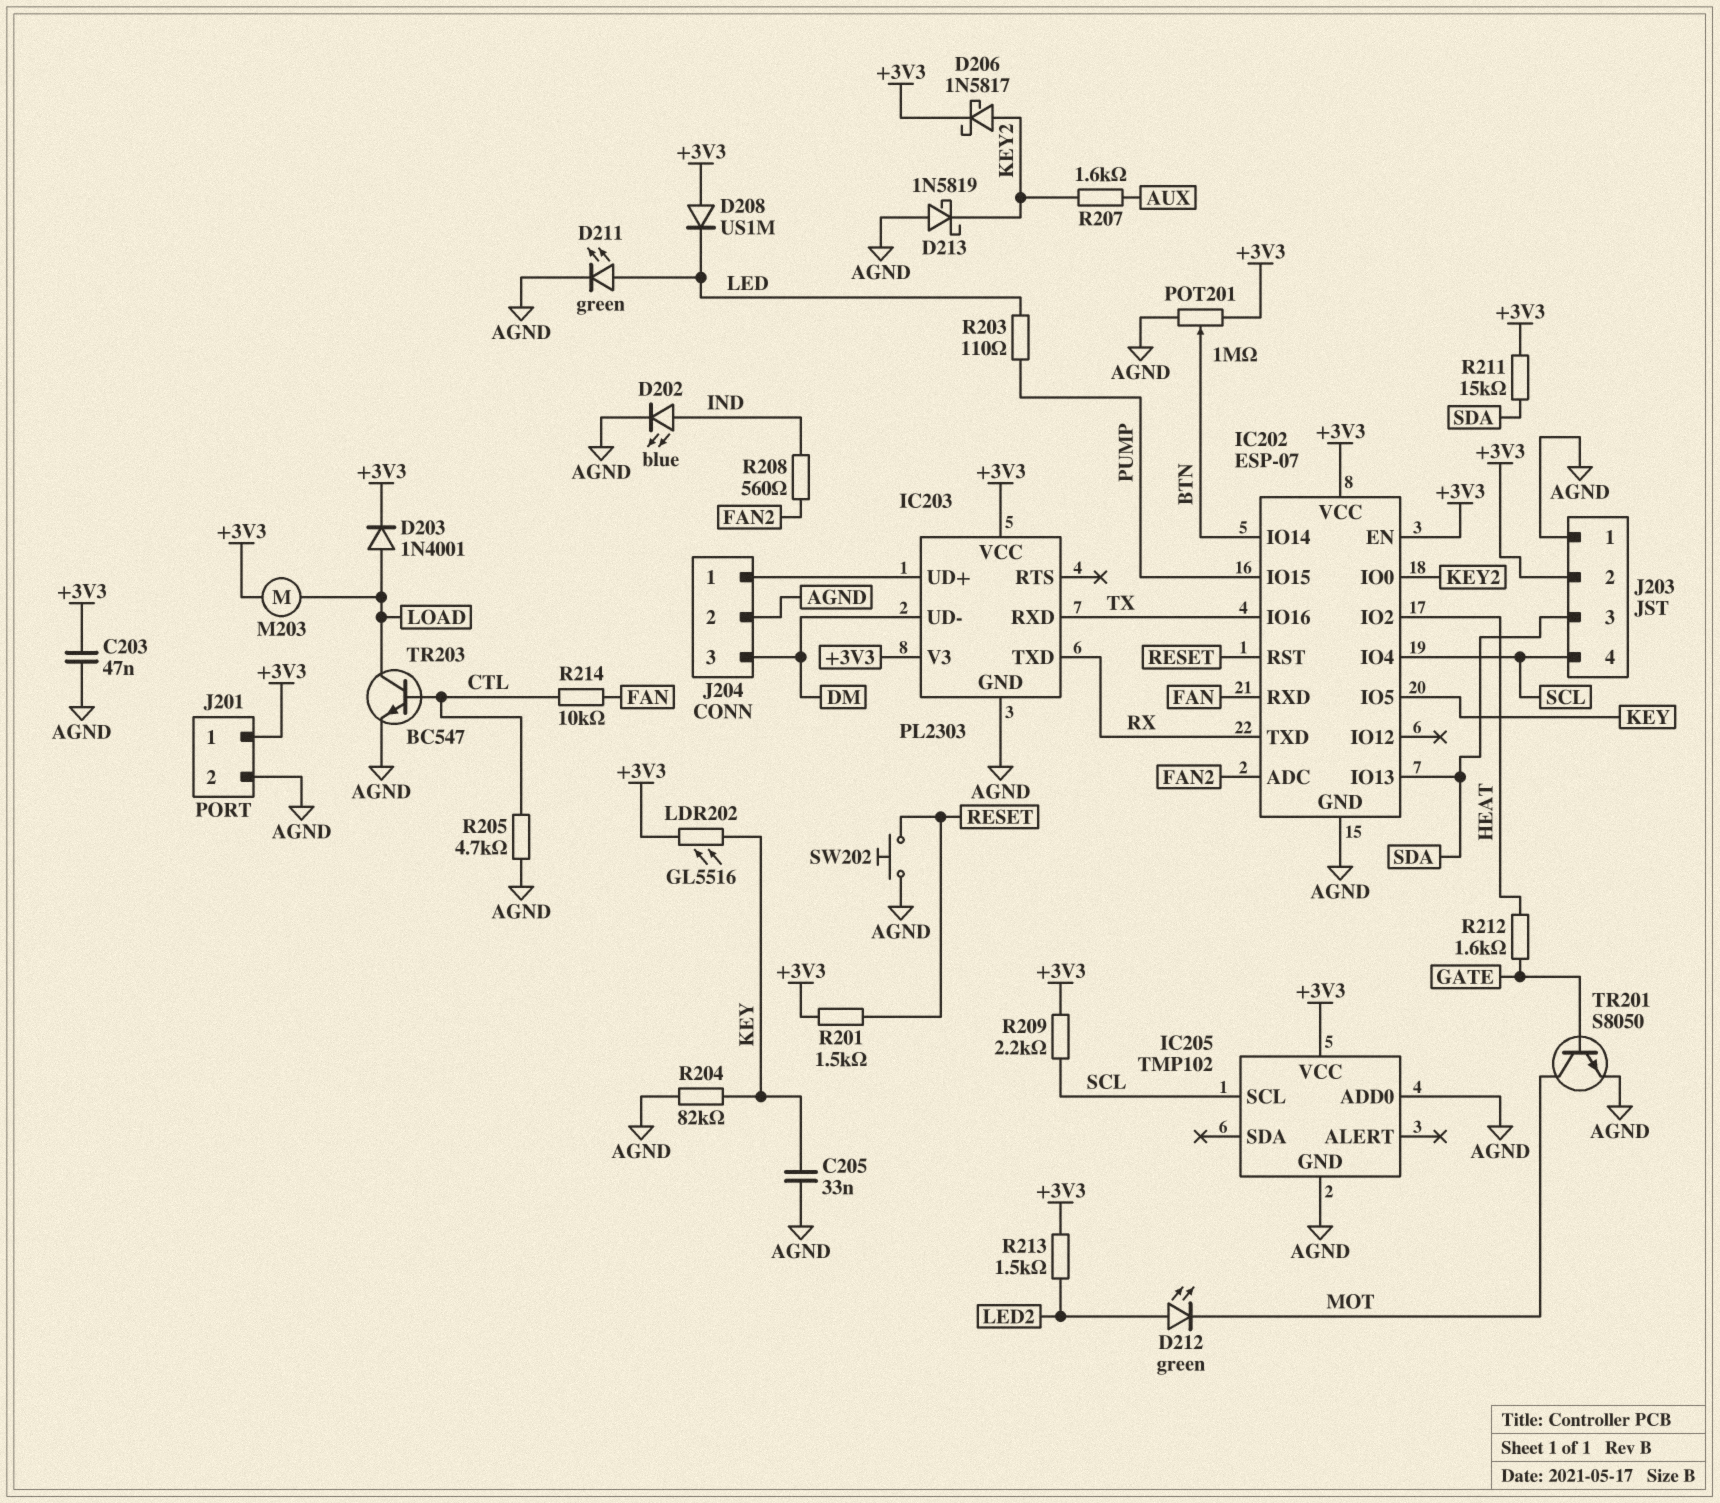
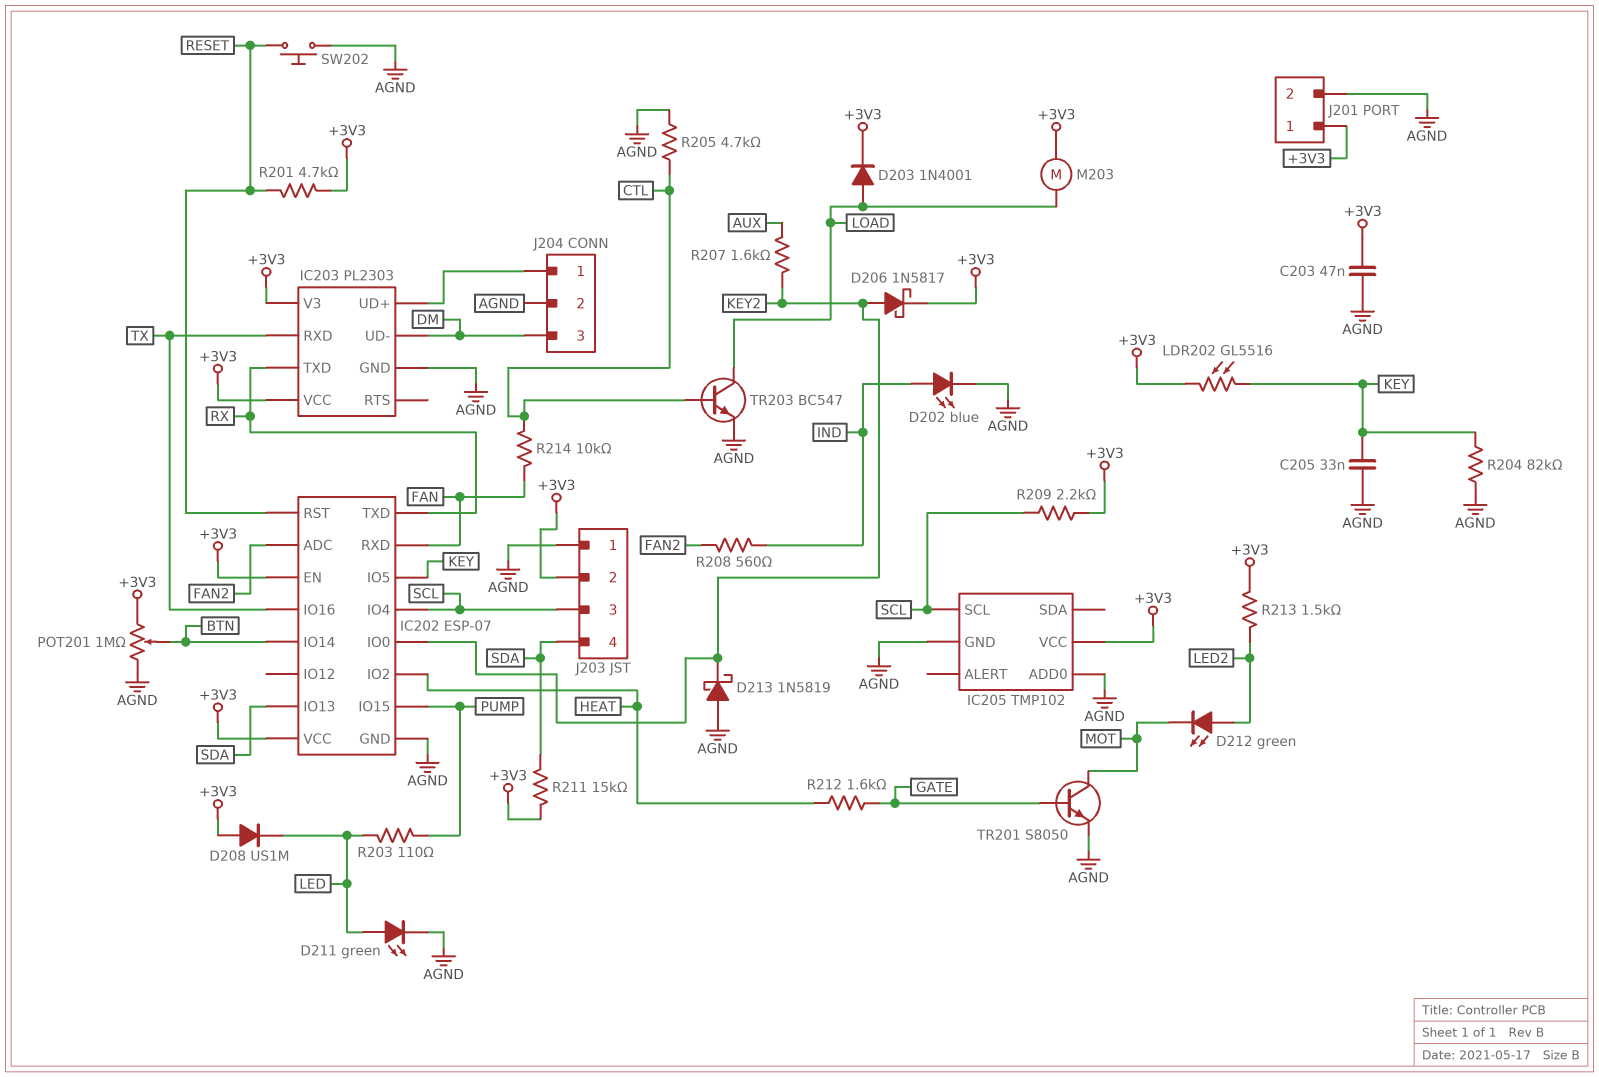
J203 pin 3: SDA -> SCL
J203 pin 4: SCL -> SDA
R201: 1.5k (+3V3, RESET) -> 4.7k (+3V3, RESET)

